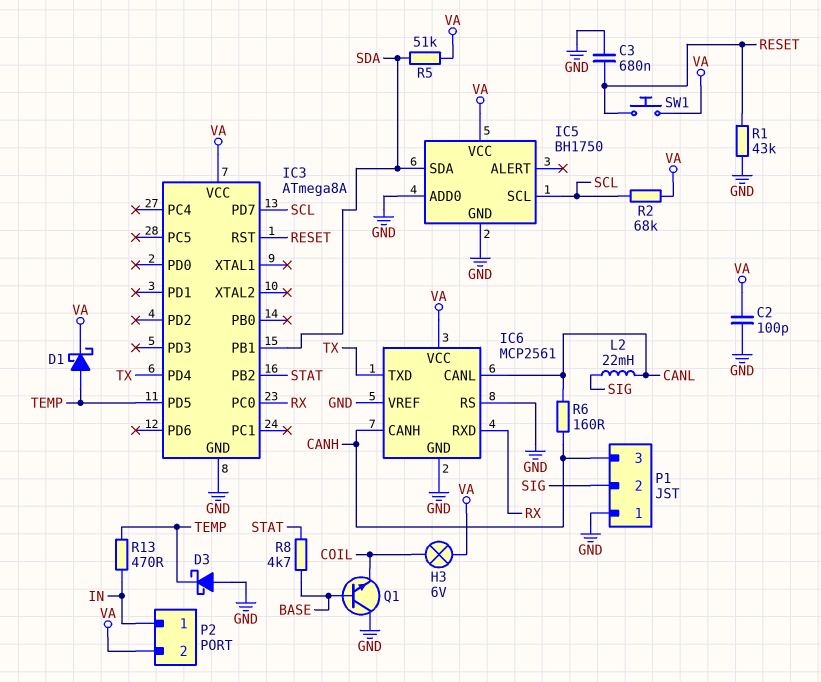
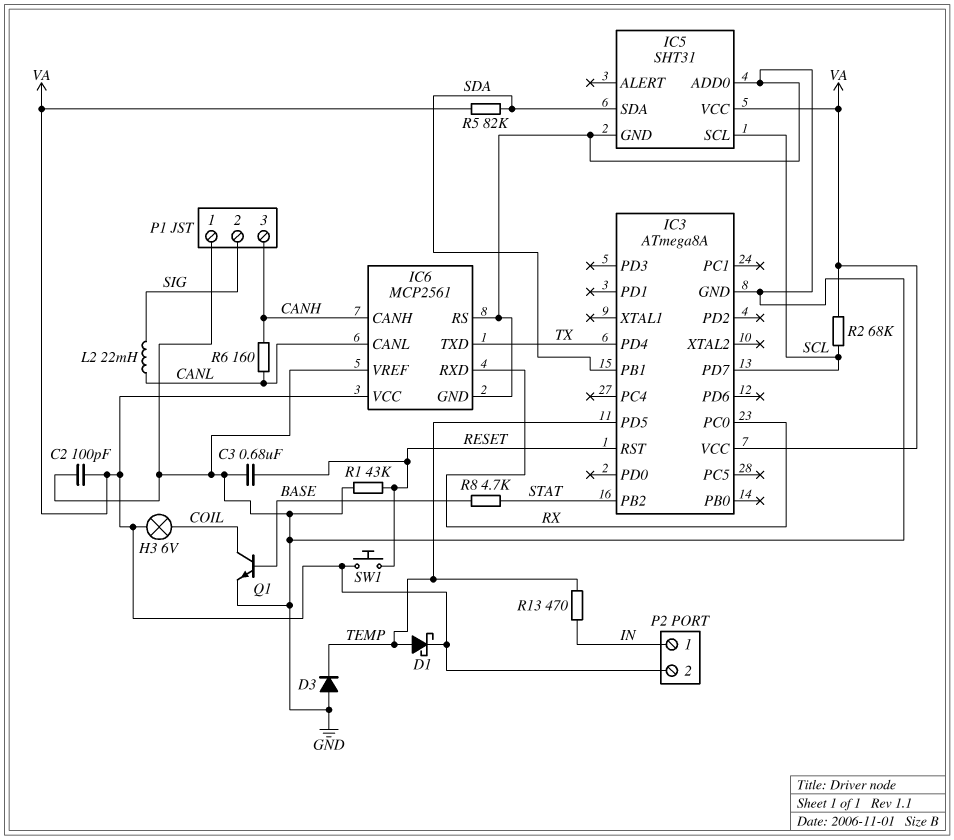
D3: schottky (A GND, K TEMP) -> diode (A GND, K TEMP)
IC5: BH1750 -> SHT31
Q1: NPN (B BASE, C GND, E COIL) -> NPN (B BASE, C COIL, E GND)
R5: 51k (SDA, VA) -> 82k (SDA, VA)

